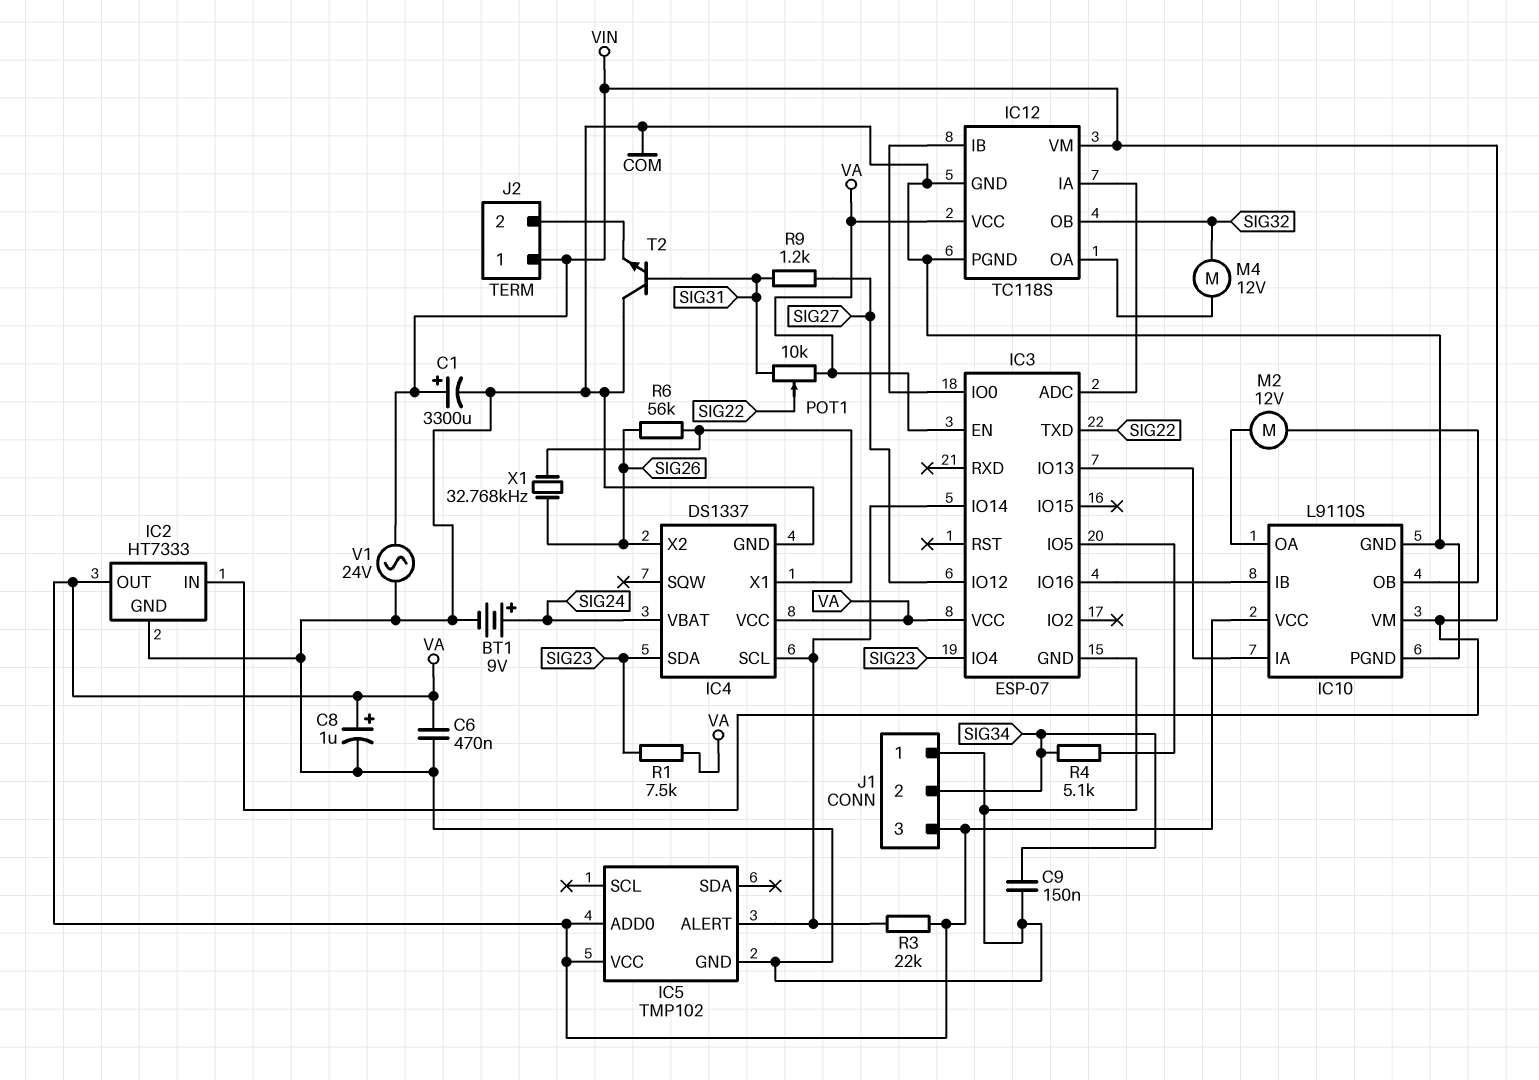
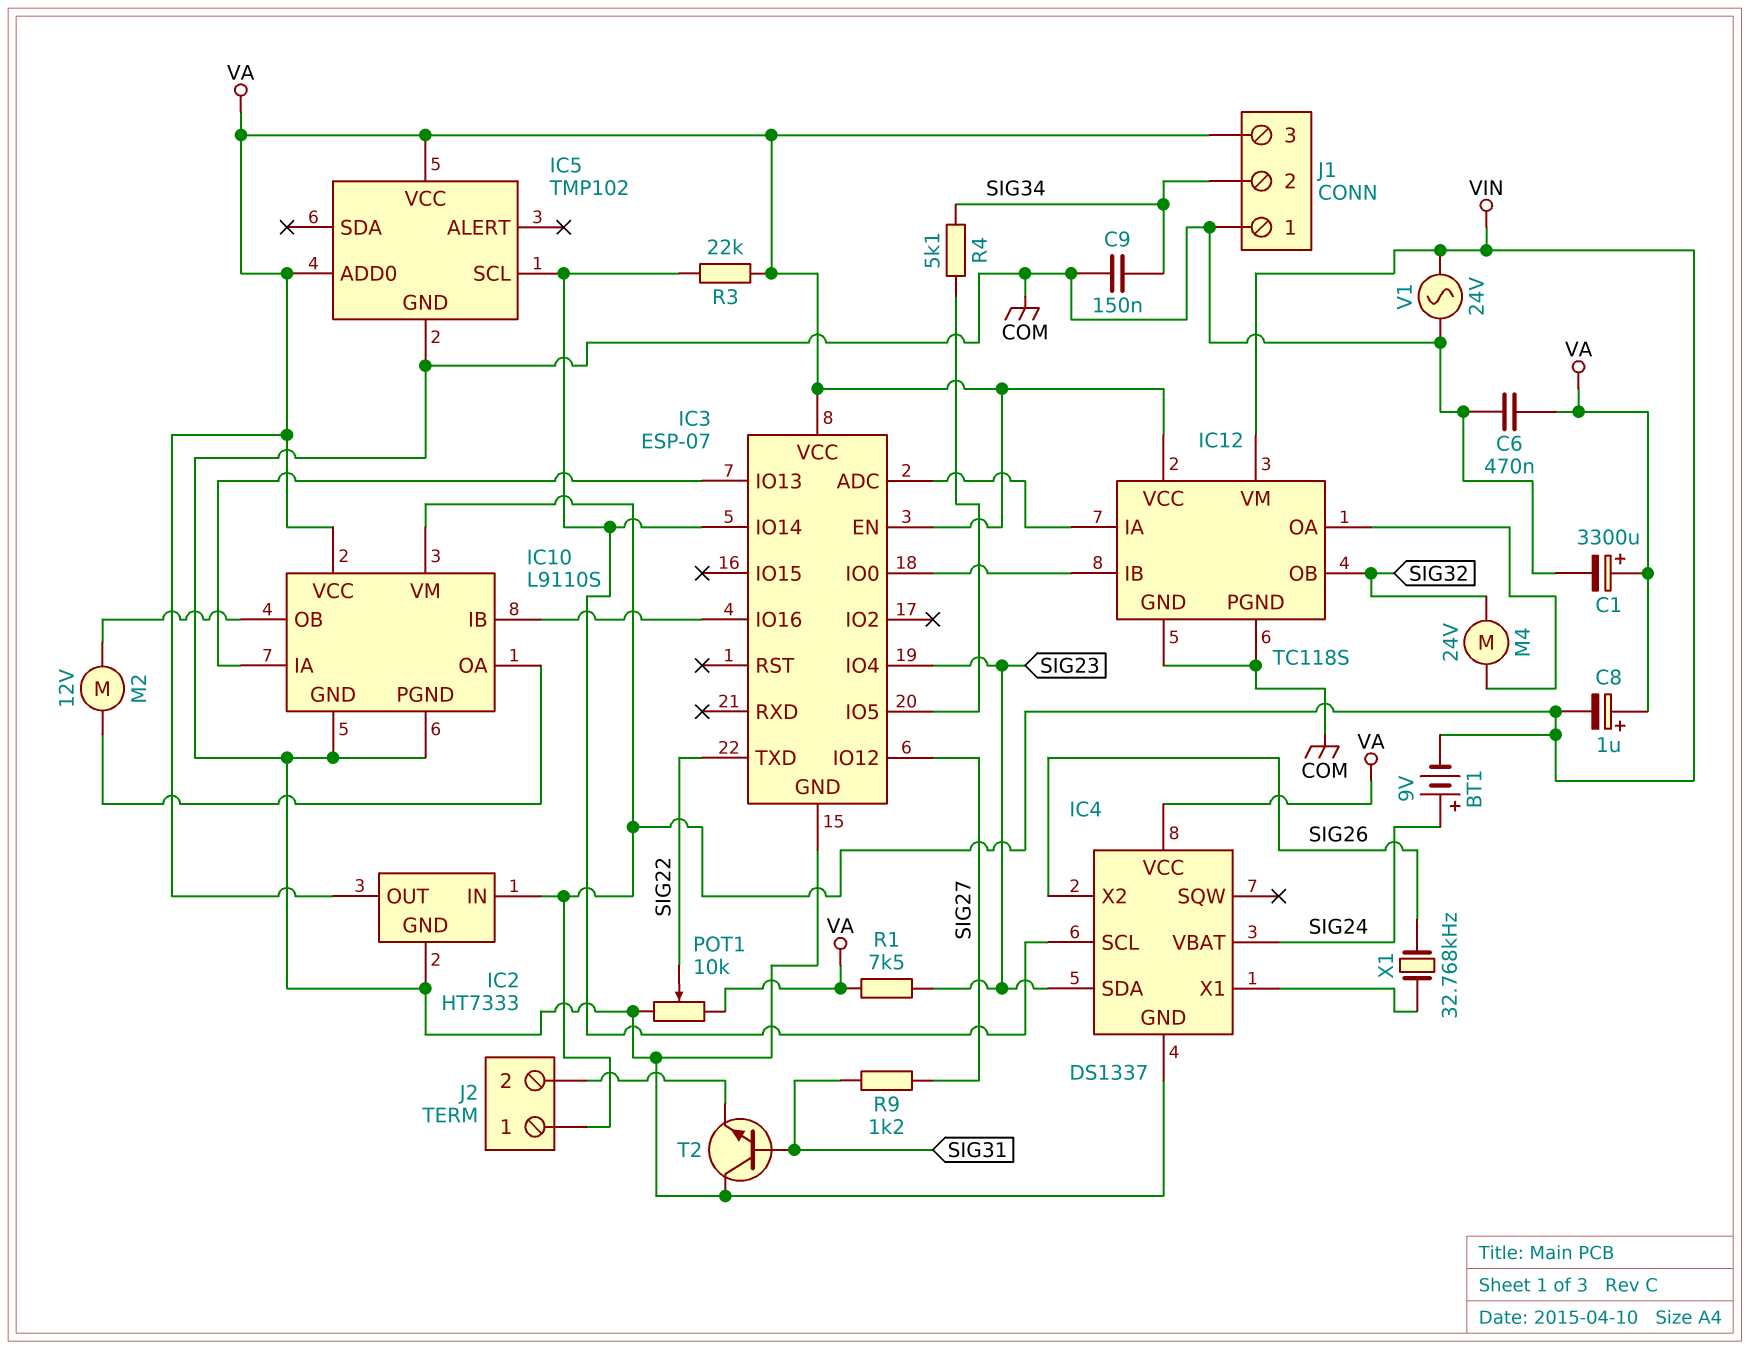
BT1: 9V (plus SIG24, minus COM) -> 9V (plus SIG24, minus VIN)
C1: 3300uF (plus VIN, minus COM) -> 3300uF (plus VA, minus COM)
C8: 1uF (plus VA, minus COM) -> 1uF (plus VA, minus VIN)
IC5 pin ALERT: IC3/IO14 -> none
IC5 pin SCL: none -> IC3/IO14
M4: motor 12V (IC12/OA, SIG32) -> motor 24V (IC12/OA, SIG32)
POT1: 10k (SIG31, VA, wiper SIG22) -> 10k (COM, VA, wiper SIG22)
R6: 56k (IC4/X1, SIG26) -> none

